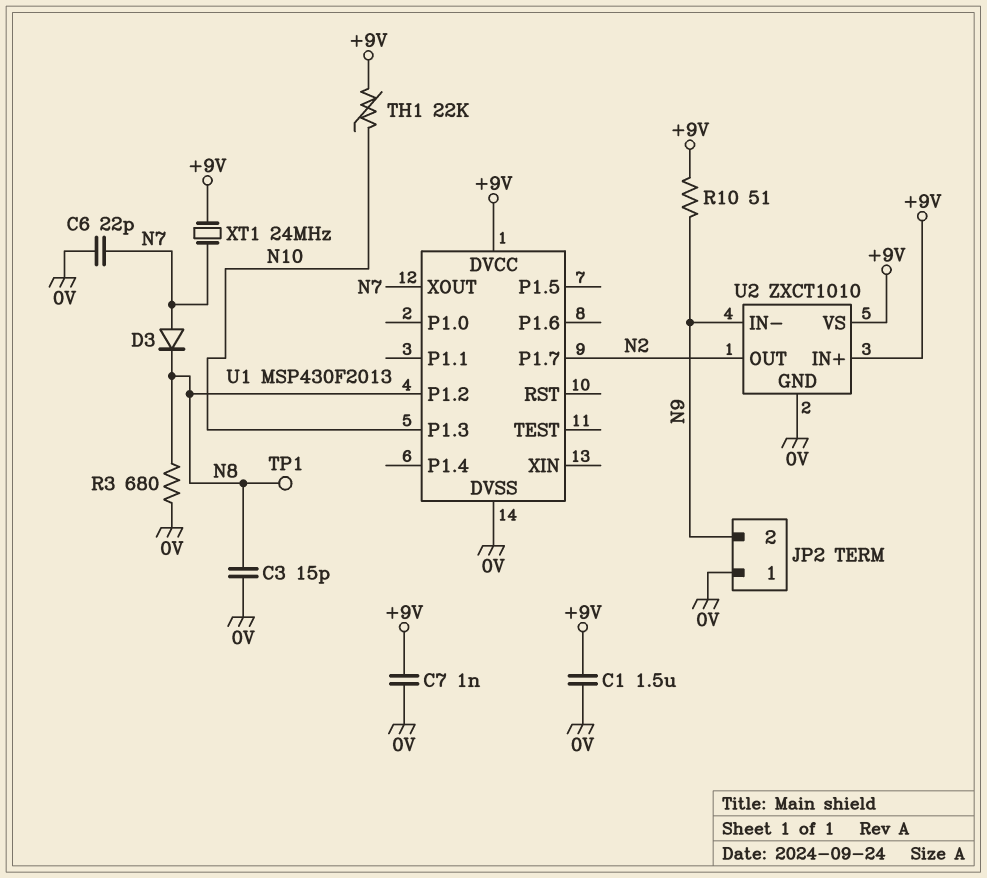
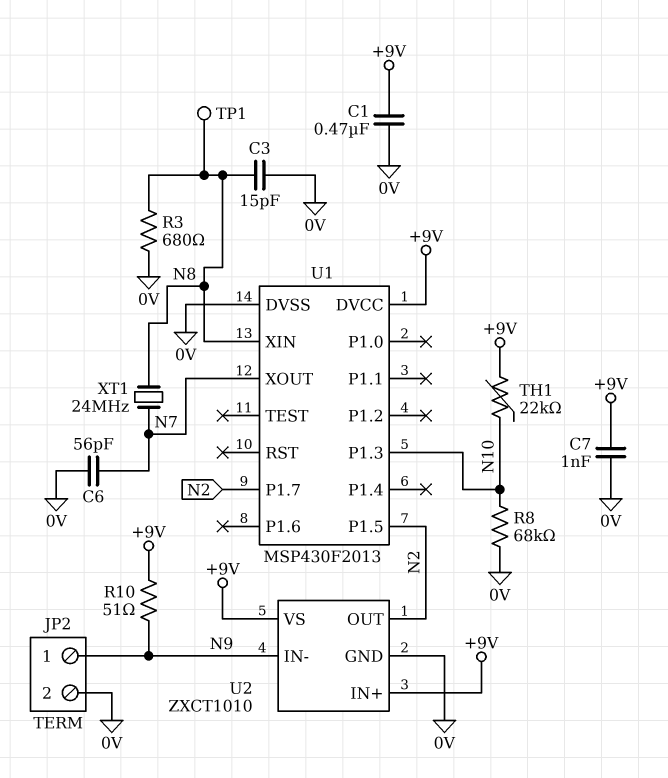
C1: 1.5uF (+9V, 0V) -> 470nF (+9V, 0V)
C6: 22pF (0V, N7) -> 56pF (0V, N7)
D3: diode (A N7, K N8) -> none
JP2 pin 1: 0V -> N9
JP2 pin 2: N9 -> 0V
R8: none -> 68k (0V, N10)
U1 pin P1.2: N8 -> none
U1 pin P1.5: none -> N2
U1 pin XIN: none -> N8
XT1: 24MHz (+9V, N7) -> 24MHz (N7, N8)

